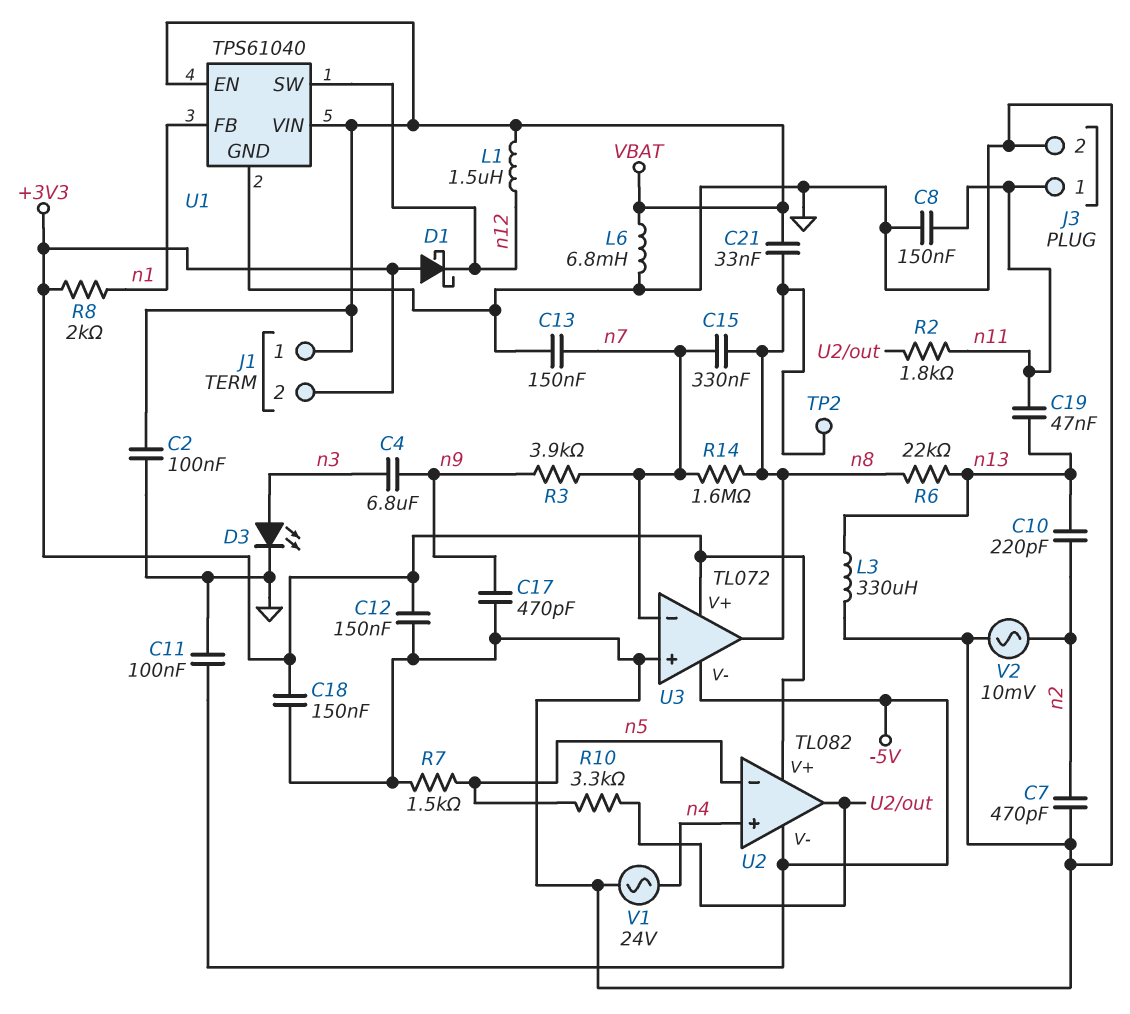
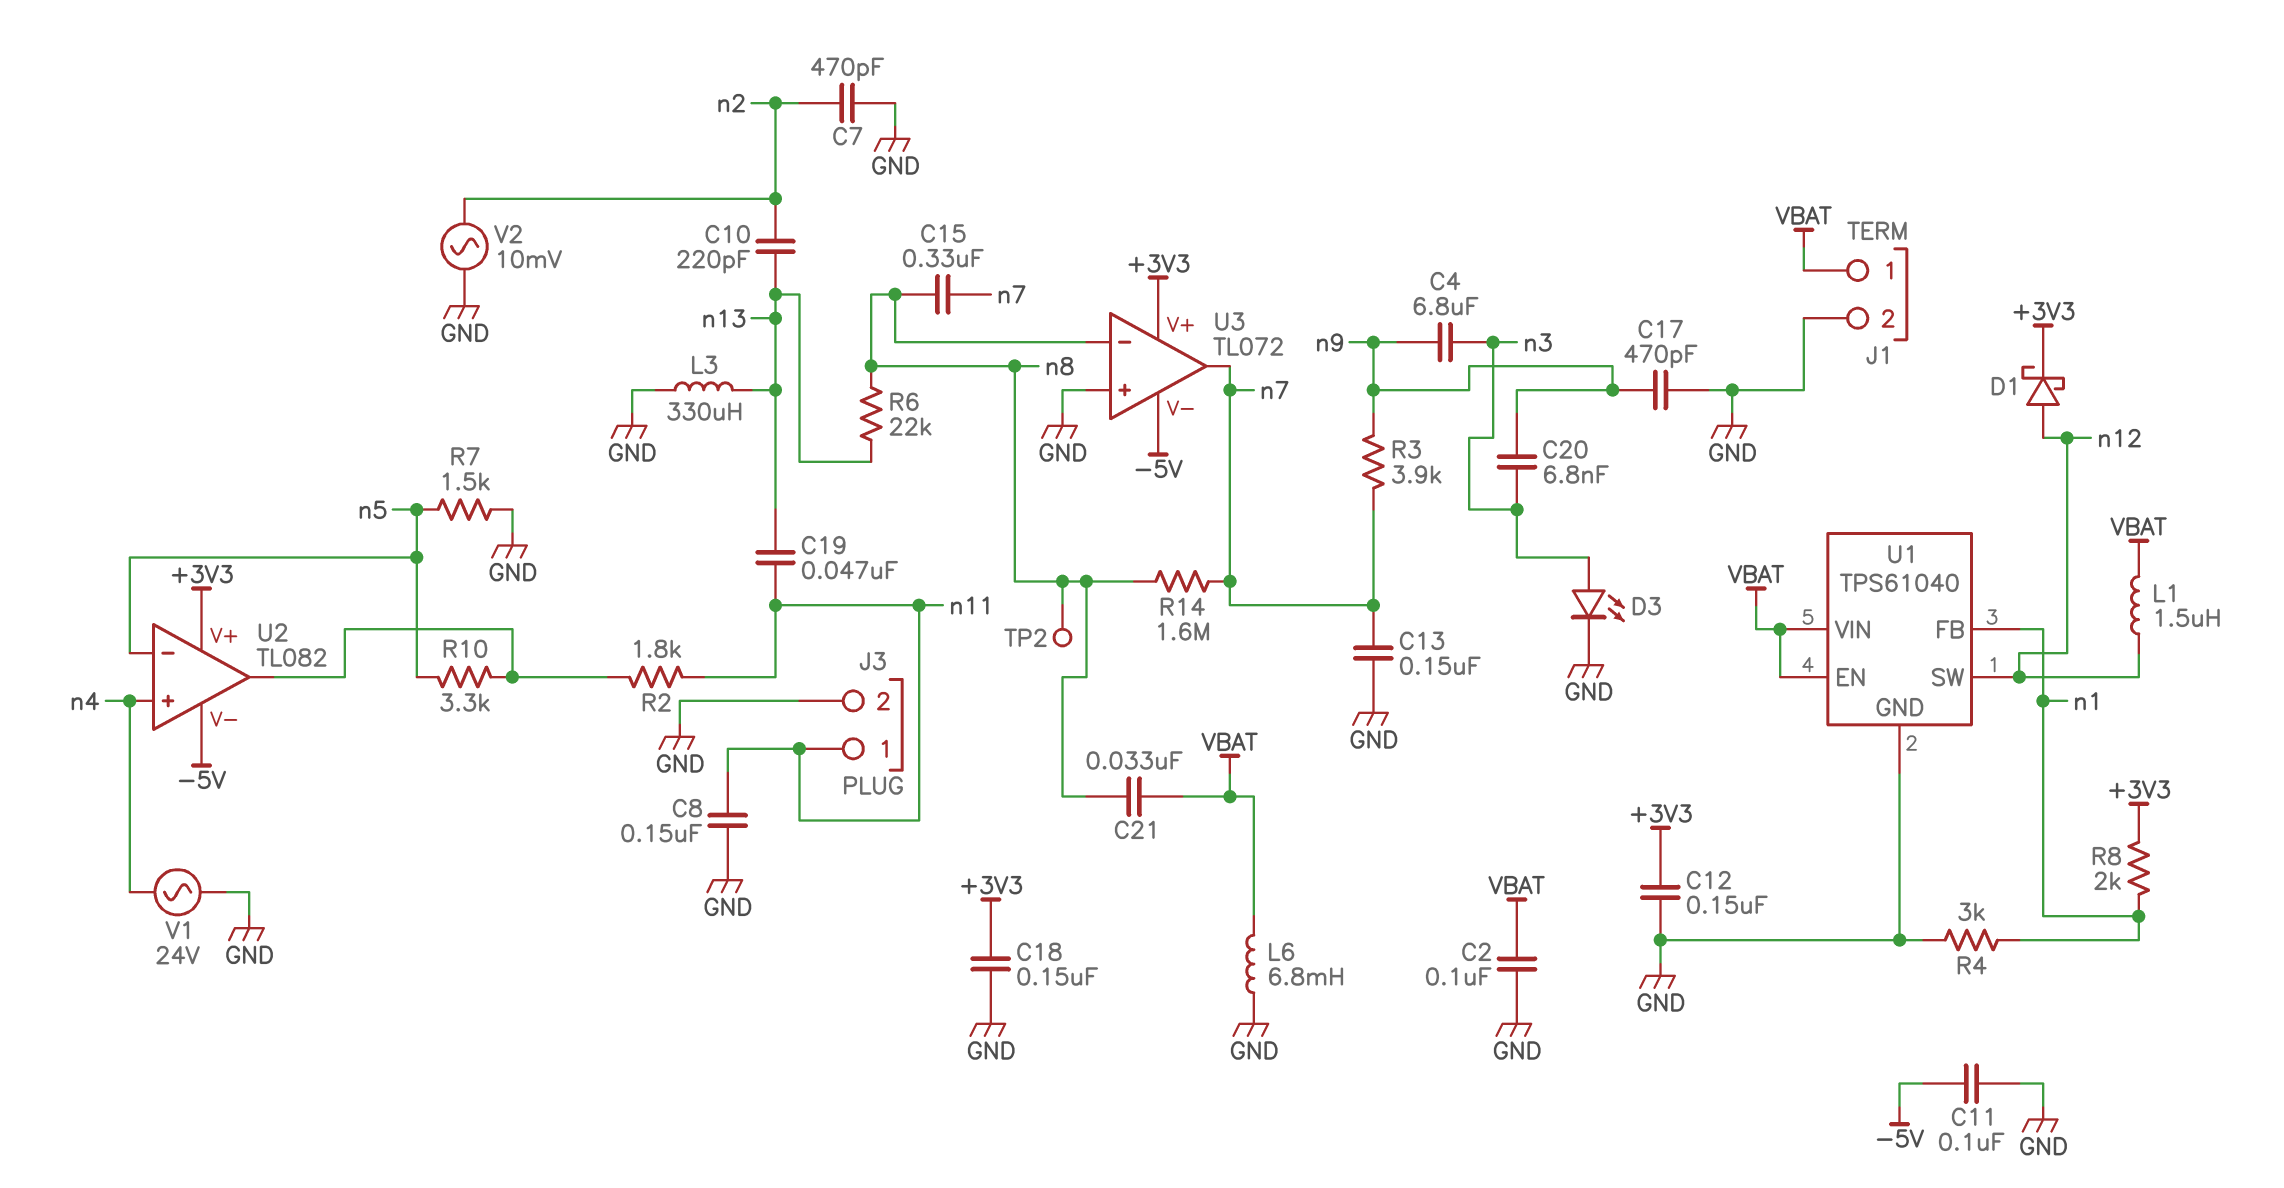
C20: none -> 6.8nF (n3, n9)
D1: schottky (A +3V3, K n12) -> schottky (A n12, K +3V3)
J1 pin 2: +3V3 -> GND
R4: none -> 3k (GND, n1)
U3 pin in-: n7 -> n8
U3 pin out: n8 -> n7

